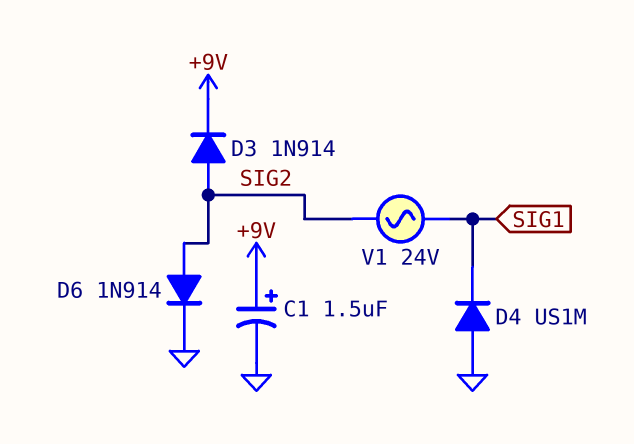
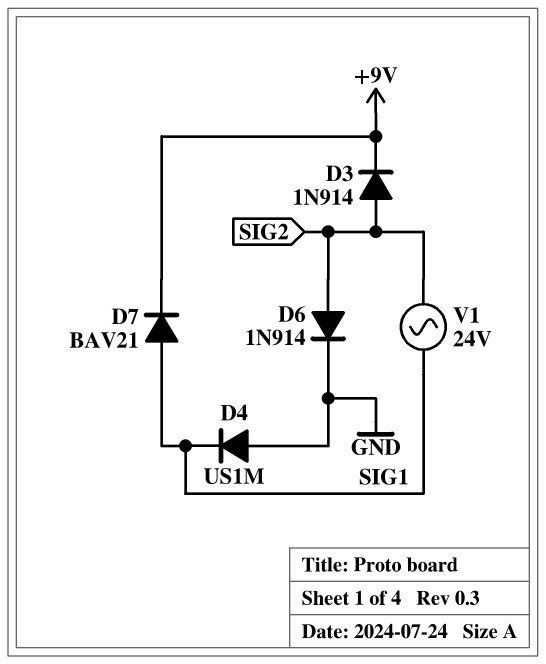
C1: 1.5uF (plus +9V, minus GND) -> none
D7: none -> diode BAV21 (A SIG1, K +9V)

